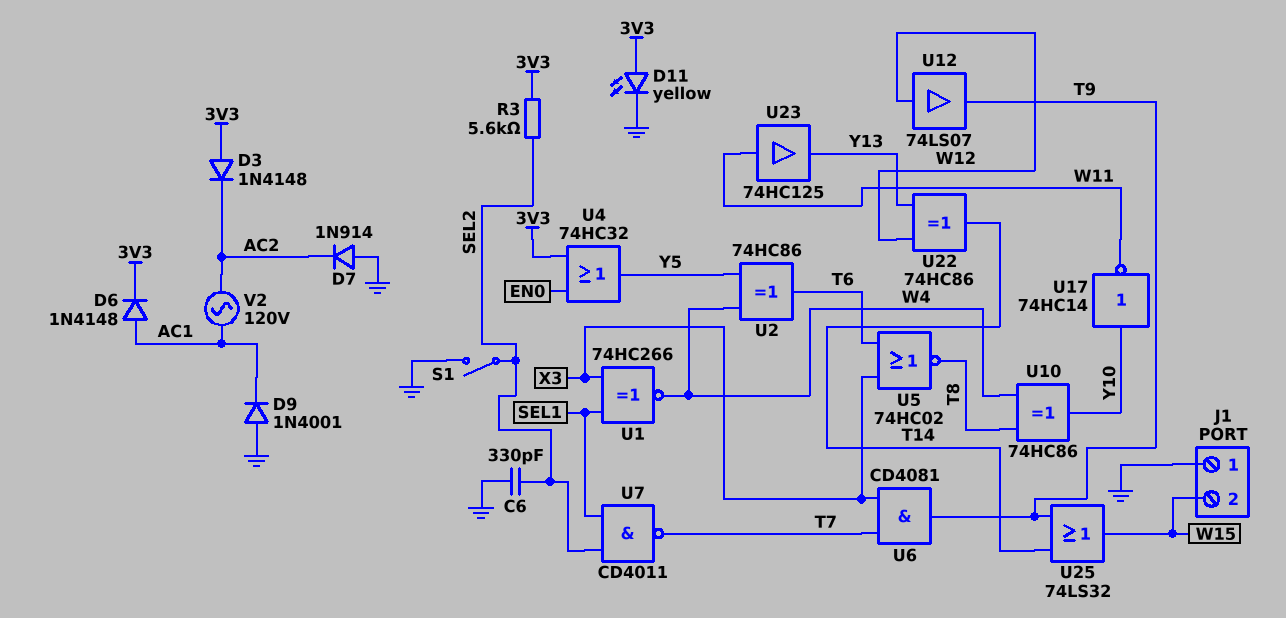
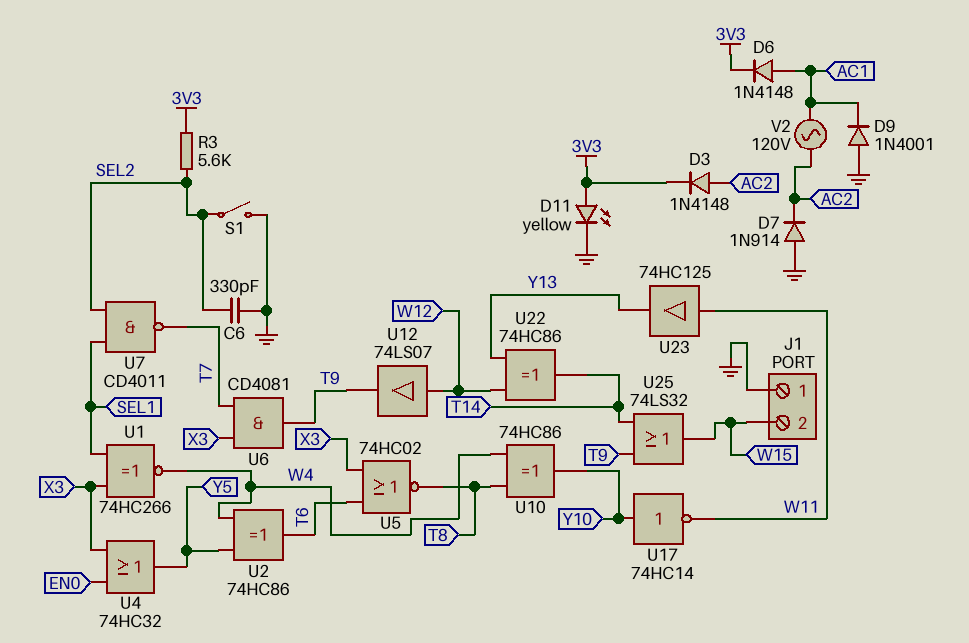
D3: diode 1N4148 (A 3V3, K AC2) -> diode 1N4148 (A AC2, K 3V3)
U4: OR 74HC32 (in 3V3, in EN0, out Y5) -> OR 74HC32 (in EN0, in X3, out Y5)

